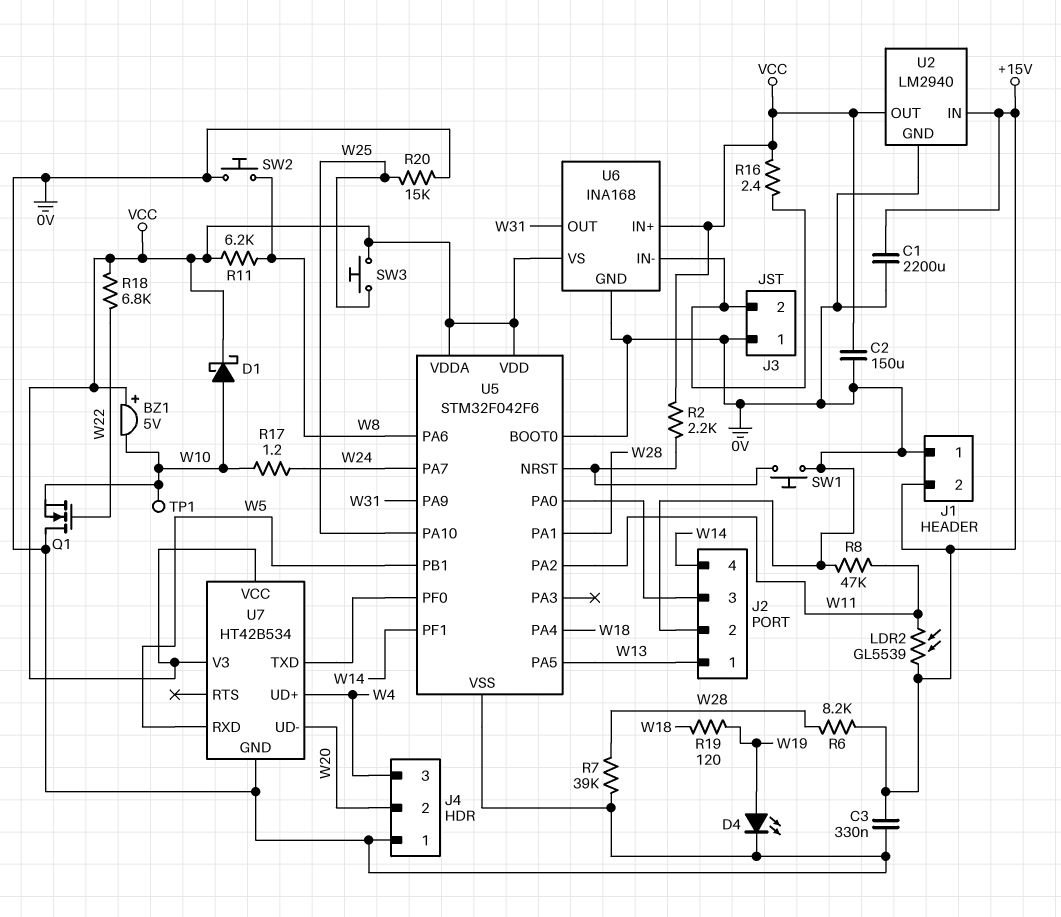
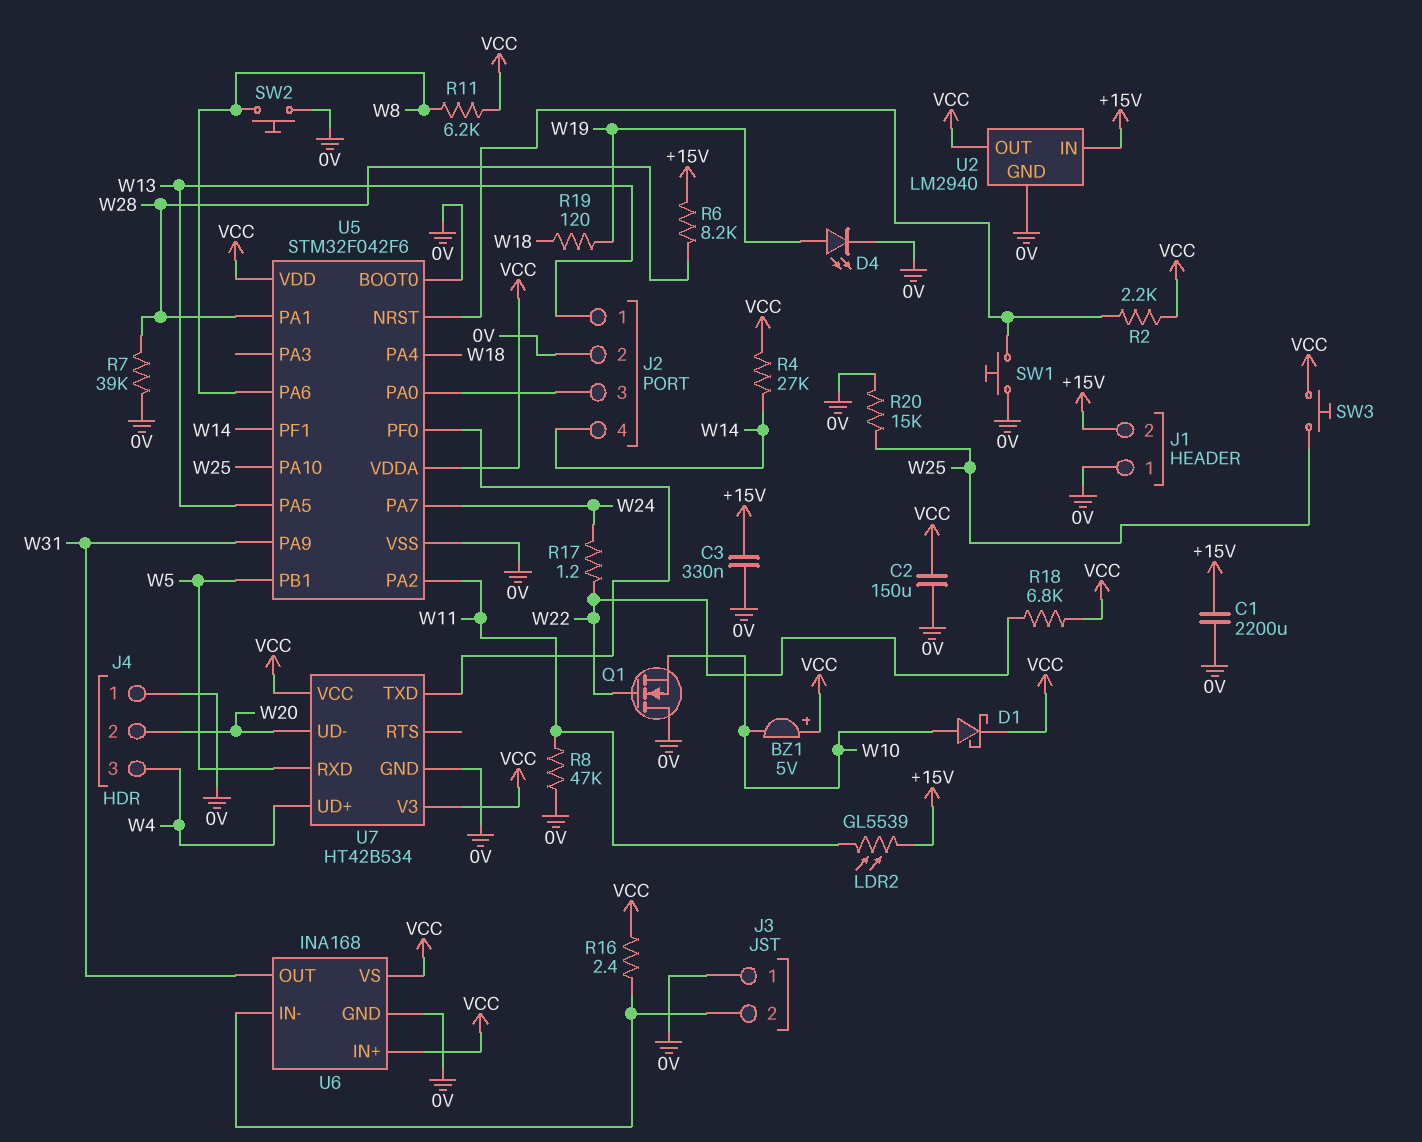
R4: none -> 27k (VCC, W14)
R17: 1.2 (W10, W24) -> 1.2 (W22, W24)
TP1: test point (W10) -> none

